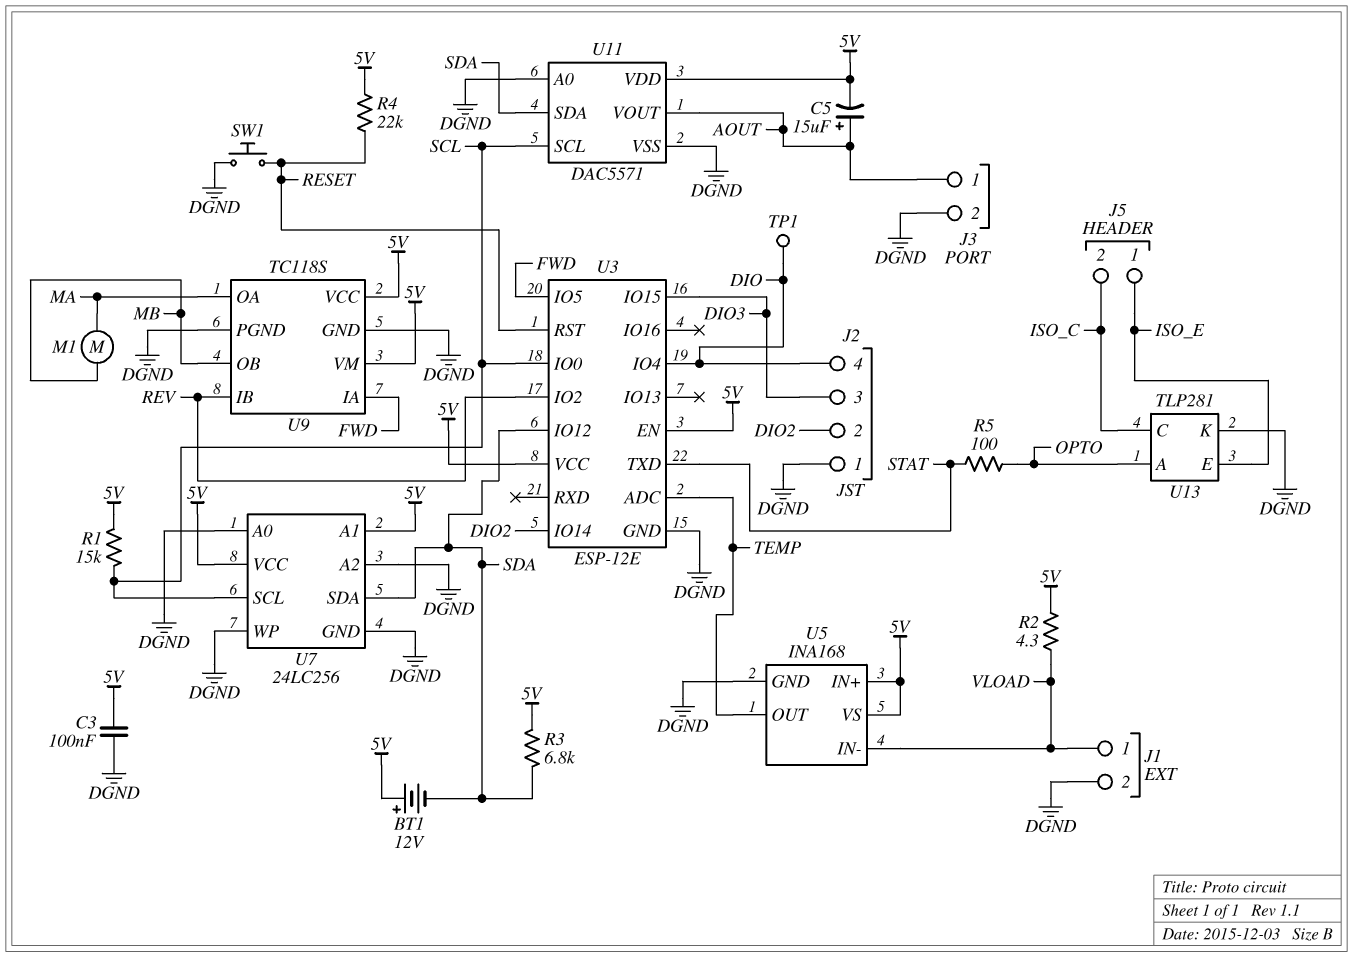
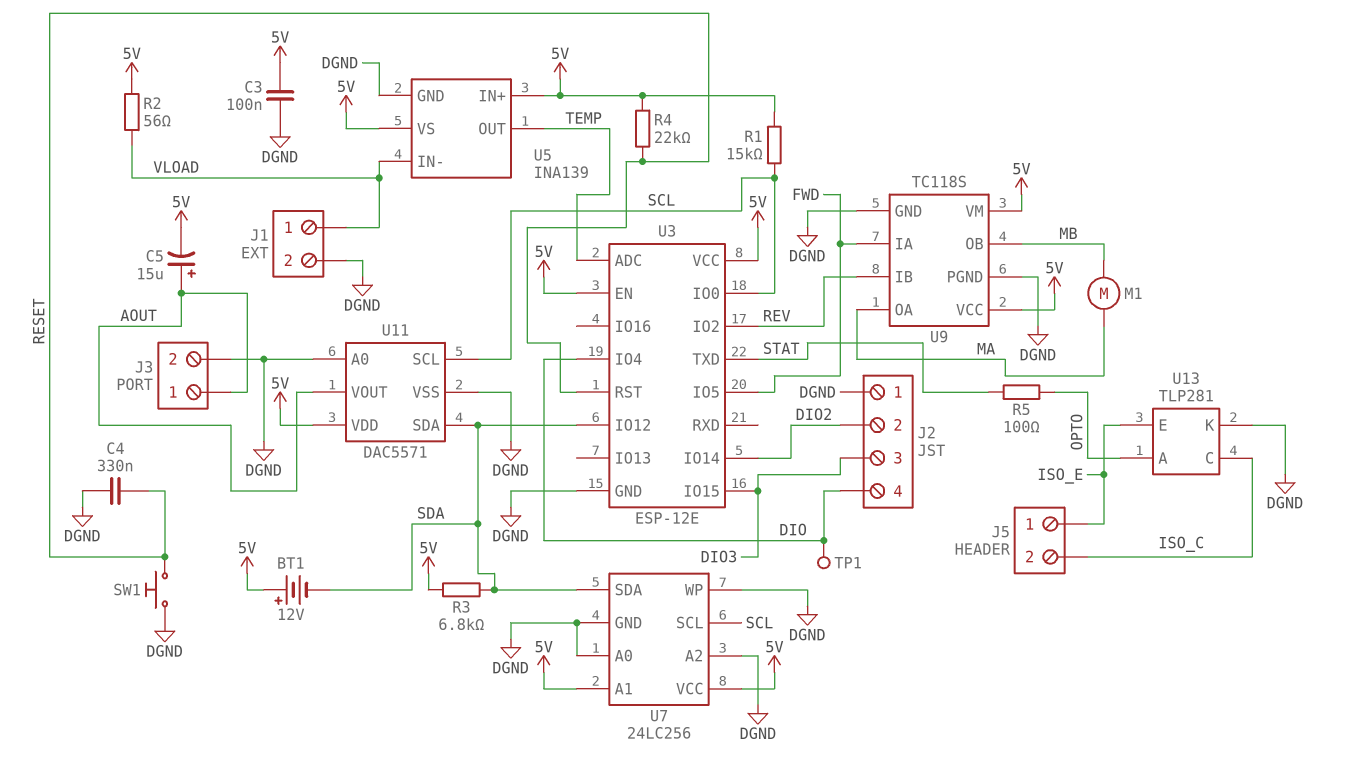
C4: none -> 330nF (DGND, RESET)
R2: 4.3 (5V, VLOAD) -> 56 (5V, VLOAD)
U5: INA168 -> INA139

